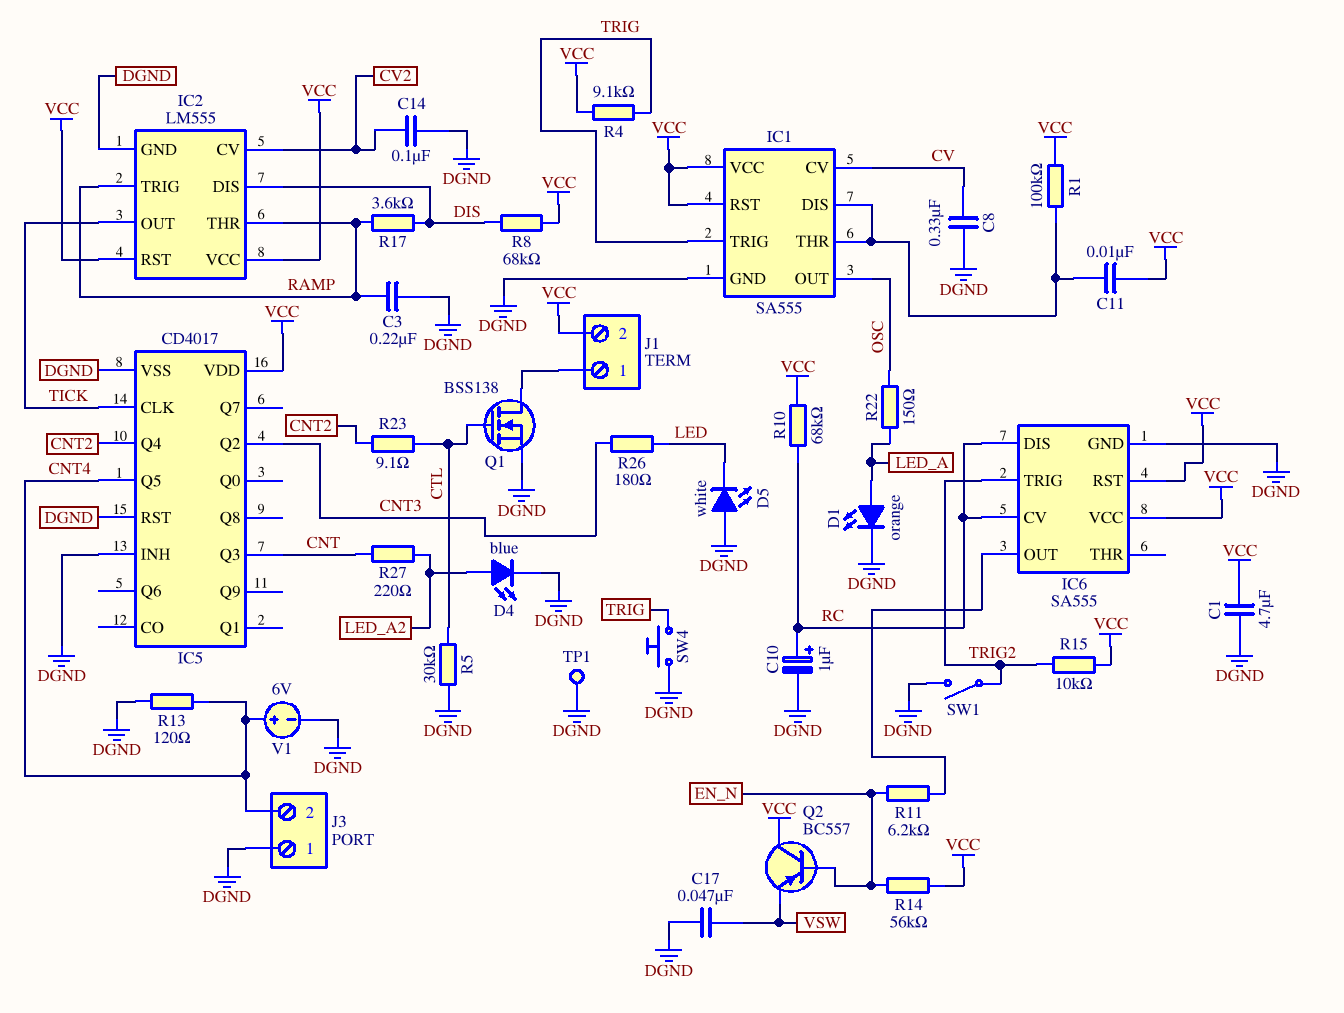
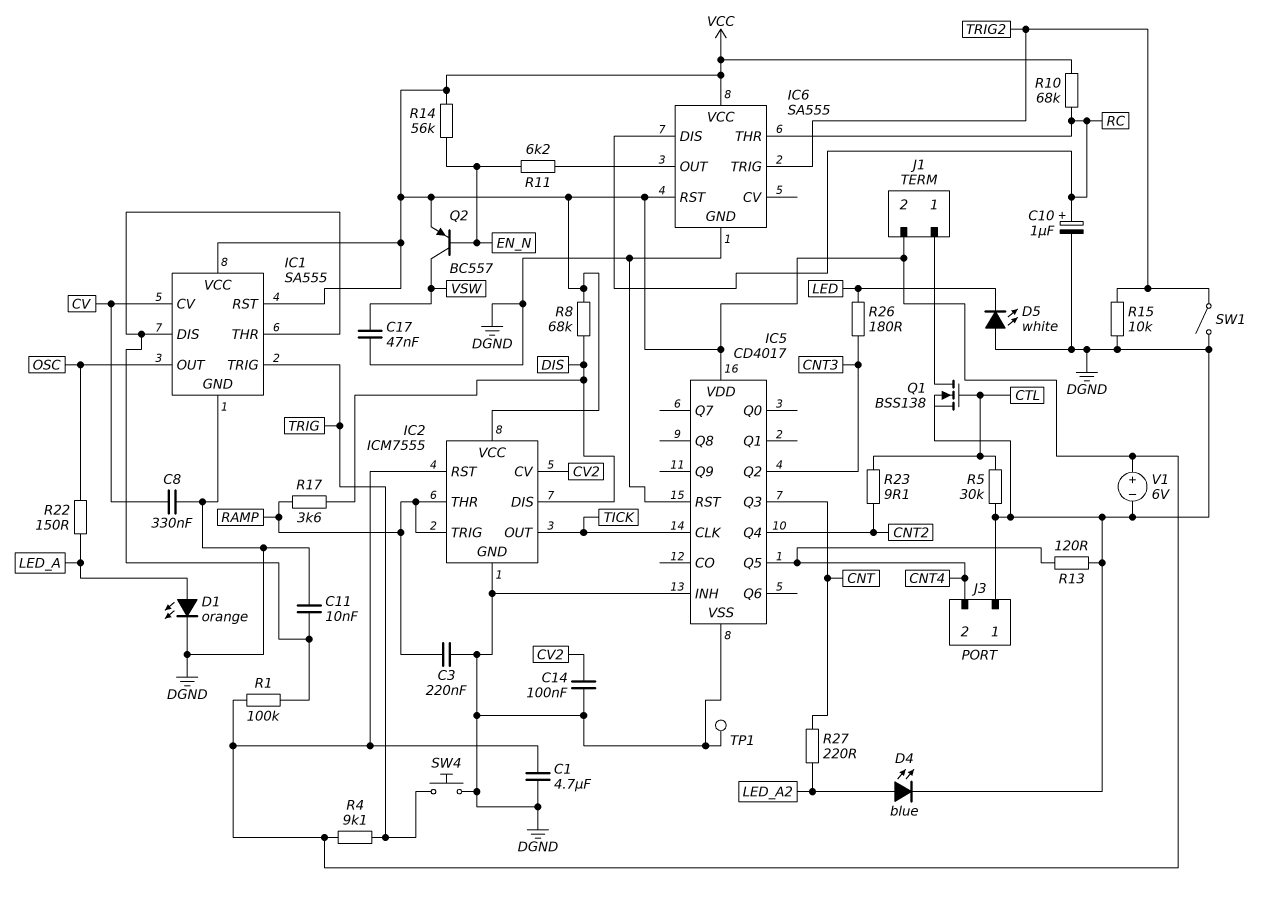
C11: 10nF (IC1/DIS, VCC) -> 10nF (DGND, IC1/DIS)
IC2: LM555 -> ICM7555
IC6 pin CV: RC -> none
IC6 pin THR: none -> RC
Q2: PNP BC557 (B EN_N, C VCC, E VSW) -> PNP BC557 (B EN_N, C VSW, E VCC)
R15: 10k (TRIG2, VCC) -> 10k (DGND, TRIG2)
V1: 6V (plus CNT4, minus DGND) -> 6V (plus VCC, minus DGND)

